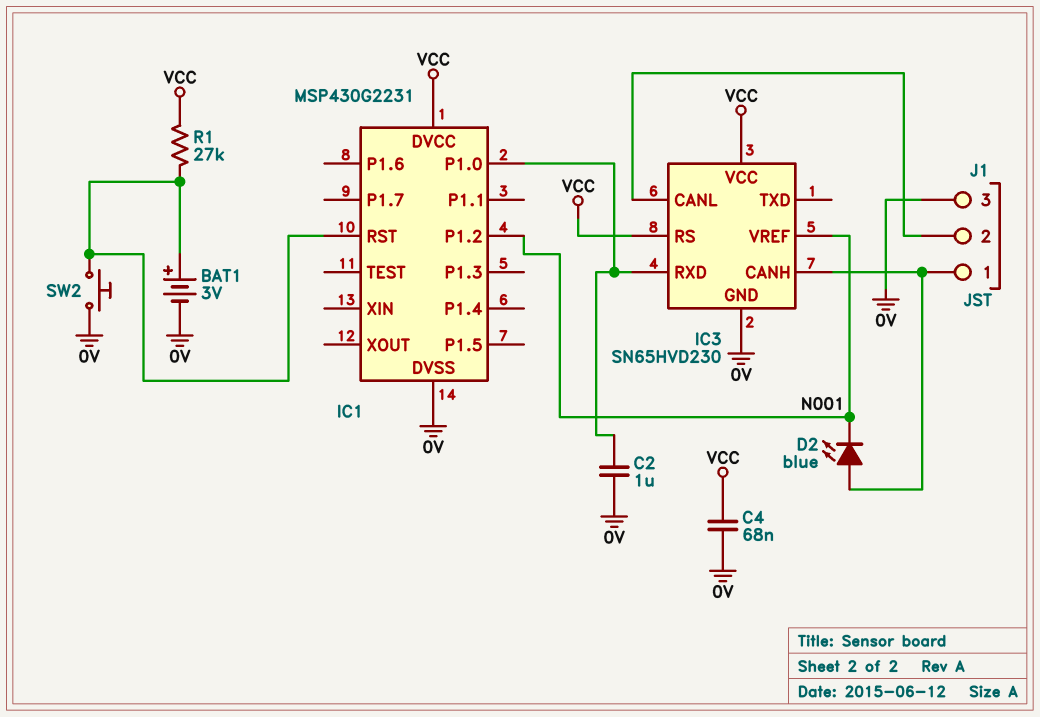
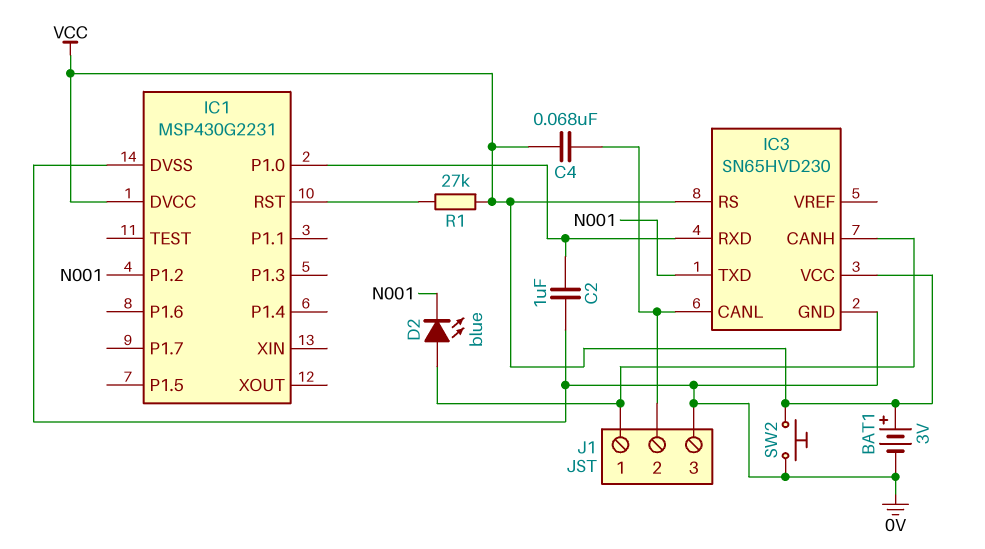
BAT1: 3V (plus IC1/RST, minus 0V) -> 3V (plus VCC, minus 0V)
C4: 68nF (0V, VCC) -> 68nF (IC3/CANL, VCC)
IC3 pin TXD: none -> N001
IC3 pin VREF: N001 -> none
SW2: button (0V, IC1/RST) -> button (0V, VCC)

